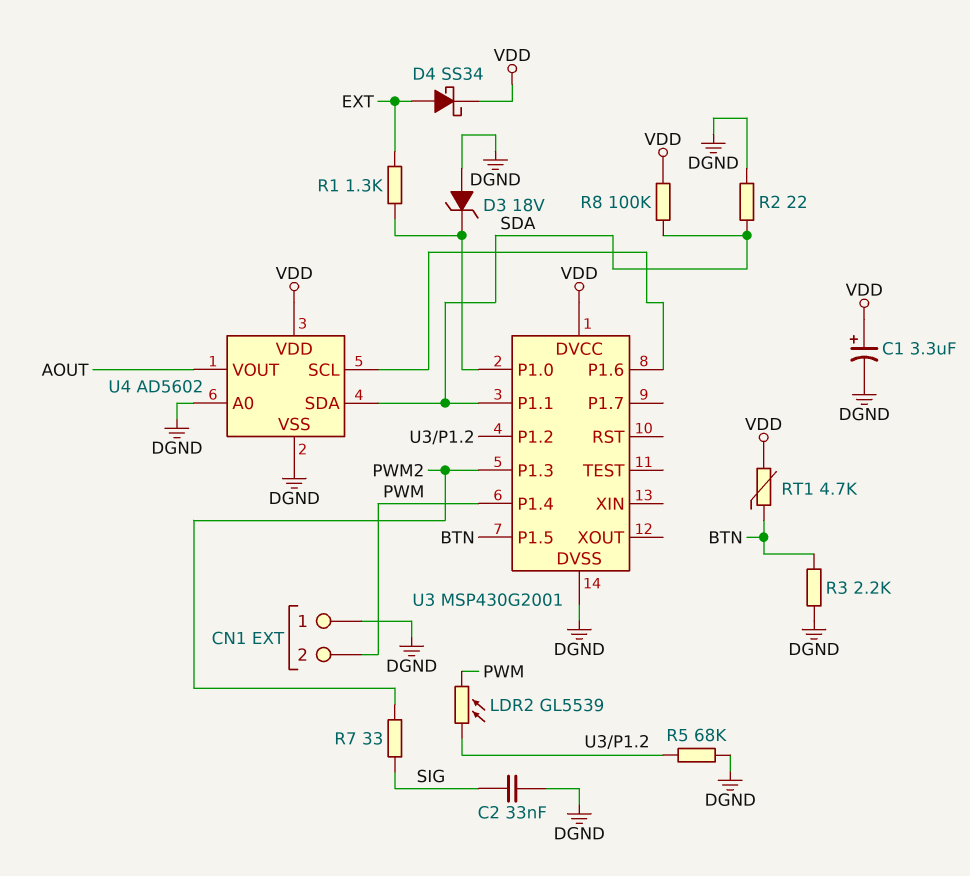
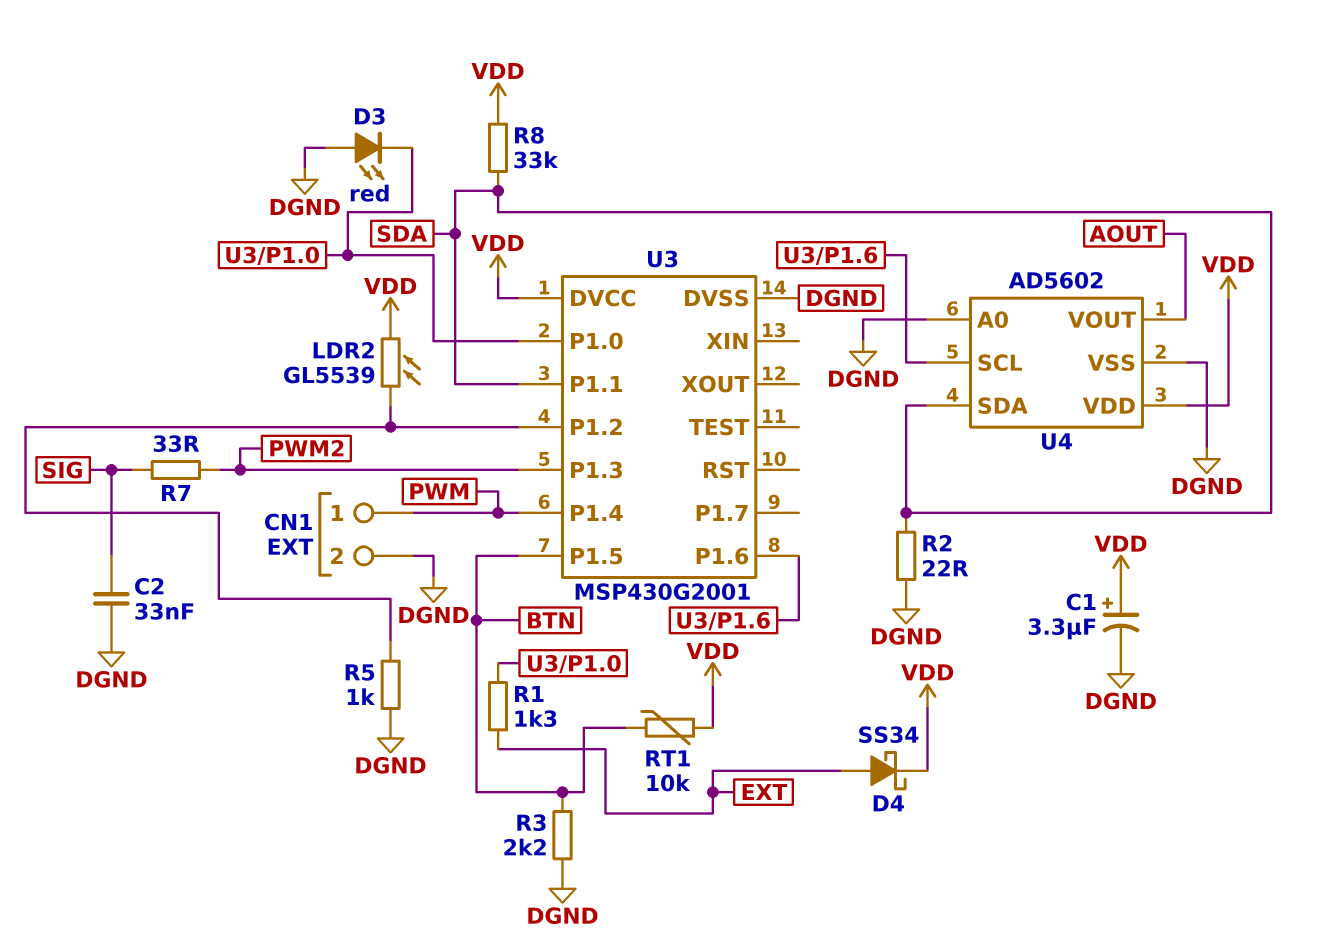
CN1 pin 1: DGND -> PWM
CN1 pin 2: PWM -> DGND
D3: zener 18V (A DGND, K U3/P1.0) -> LED red (A DGND, K U3/P1.0)
LDR2: GL5539 (PWM, U3/P1.2) -> GL5539 (U3/P1.2, VDD)
R5: 68k (DGND, U3/P1.2) -> 1k (DGND, U3/P1.2)
R8: 100k (SDA, VDD) -> 33k (SDA, VDD)
RT1: 4.7k (BTN, VDD) -> 10k (BTN, VDD)

